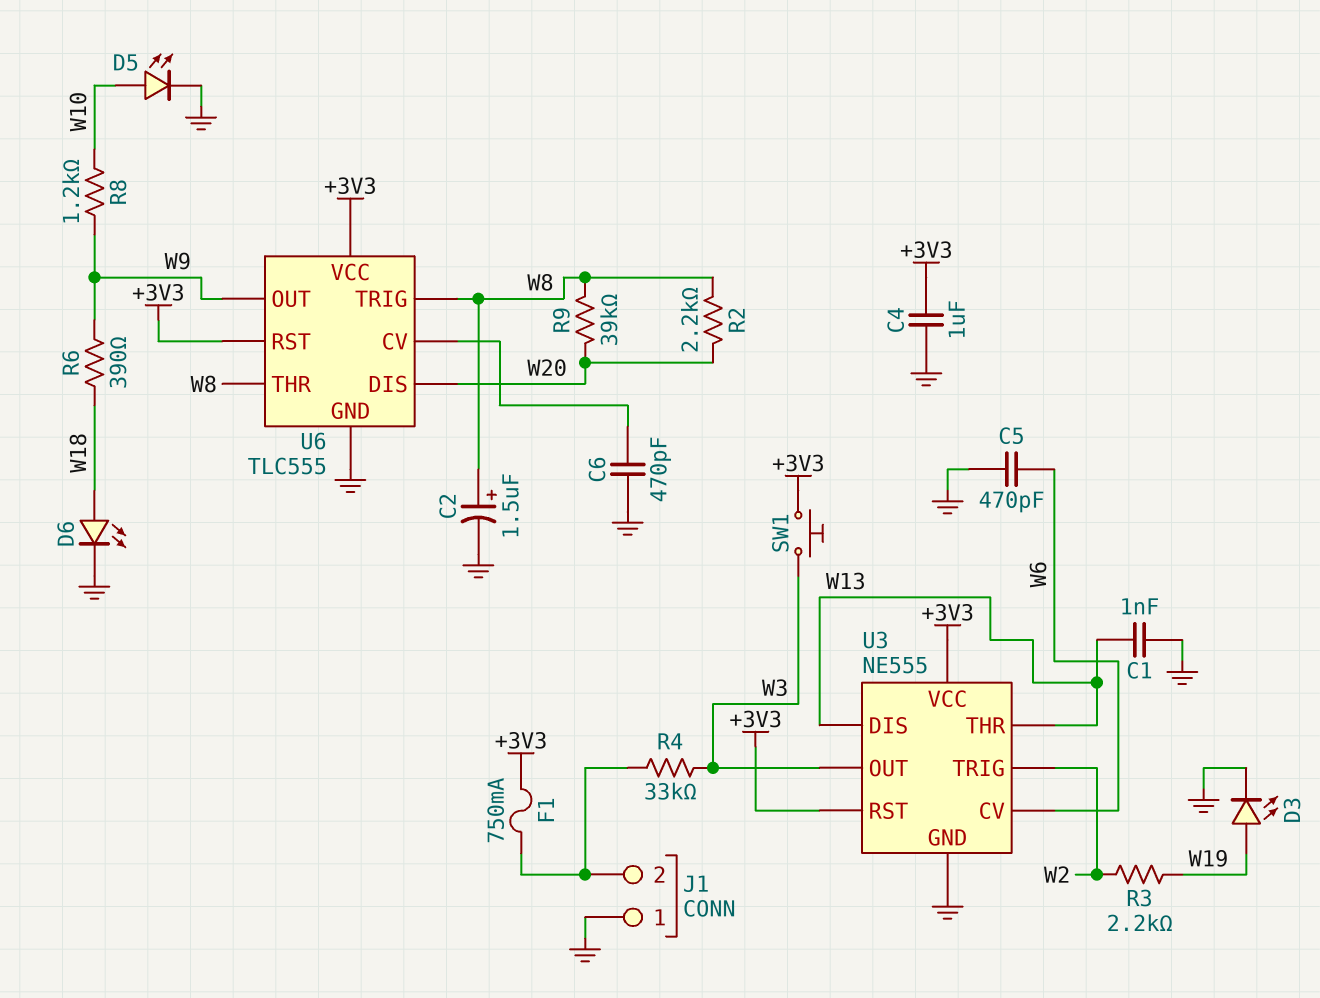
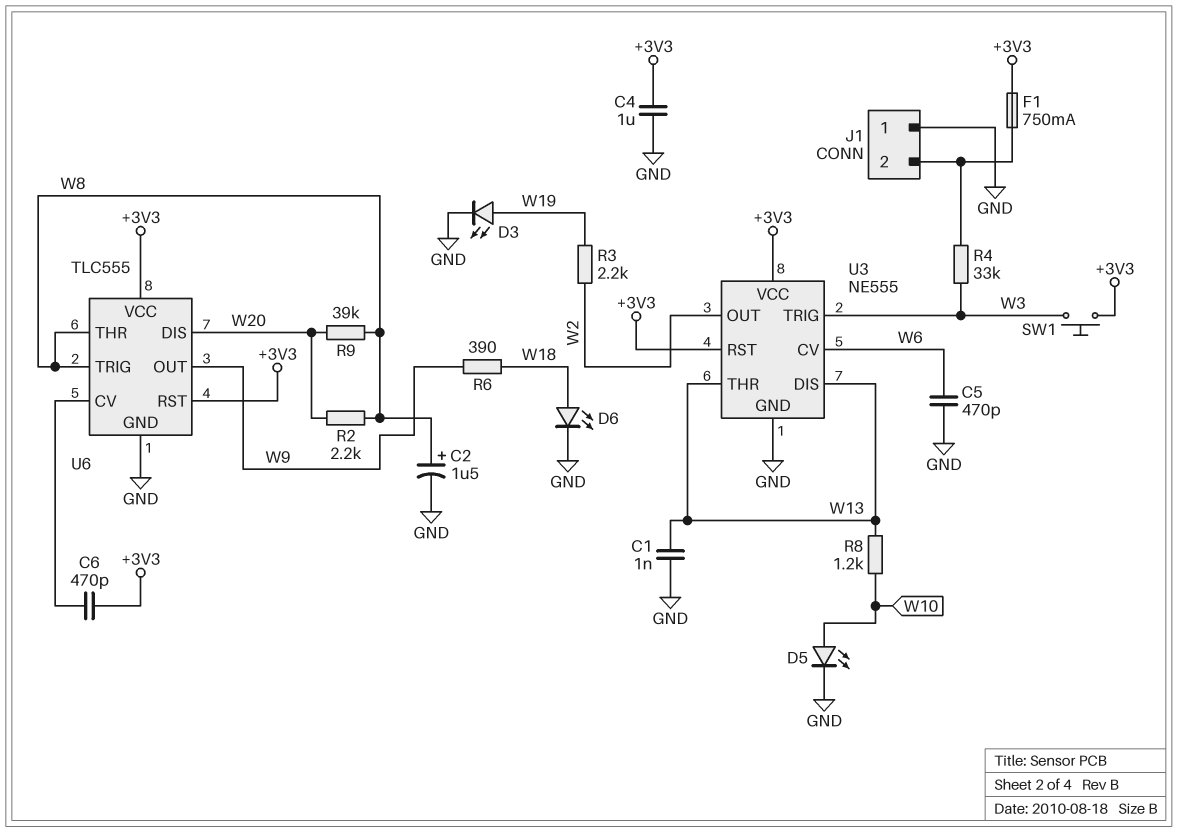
C6: 470pF (GND, U6/CV) -> 470pF (+3V3, U6/CV)
R8: 1.2k (W9, W10) -> 1.2k (W10, W13)
U3 pin OUT: W3 -> W2
U3 pin TRIG: W2 -> W3

